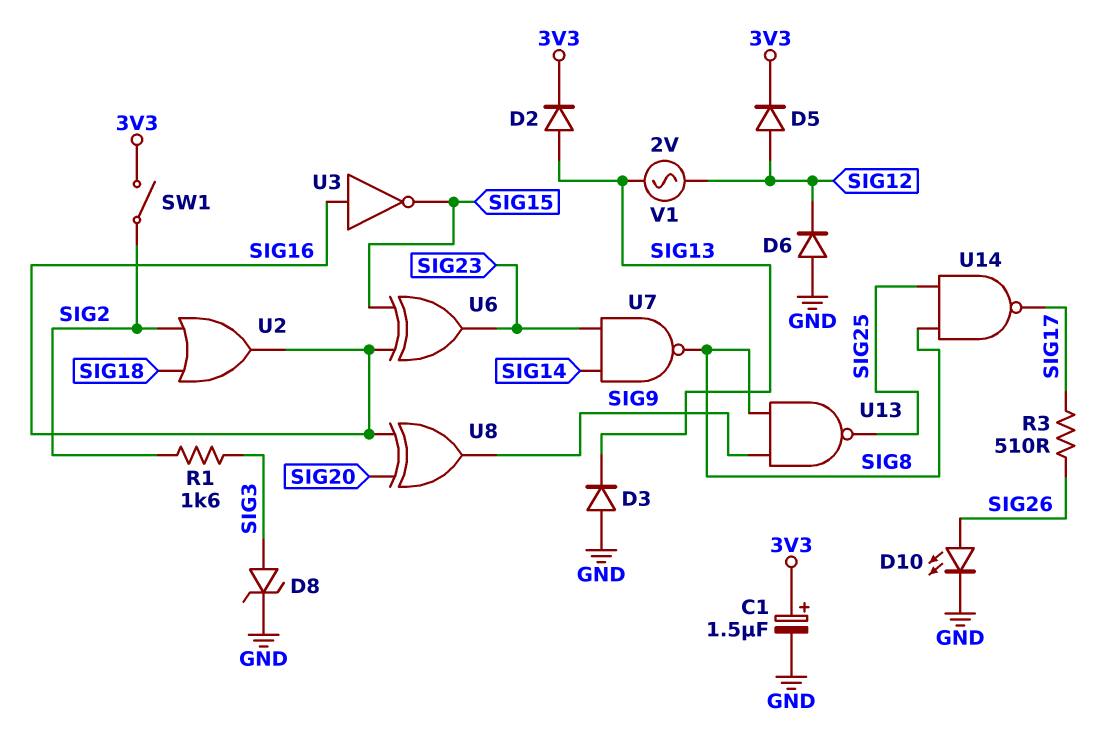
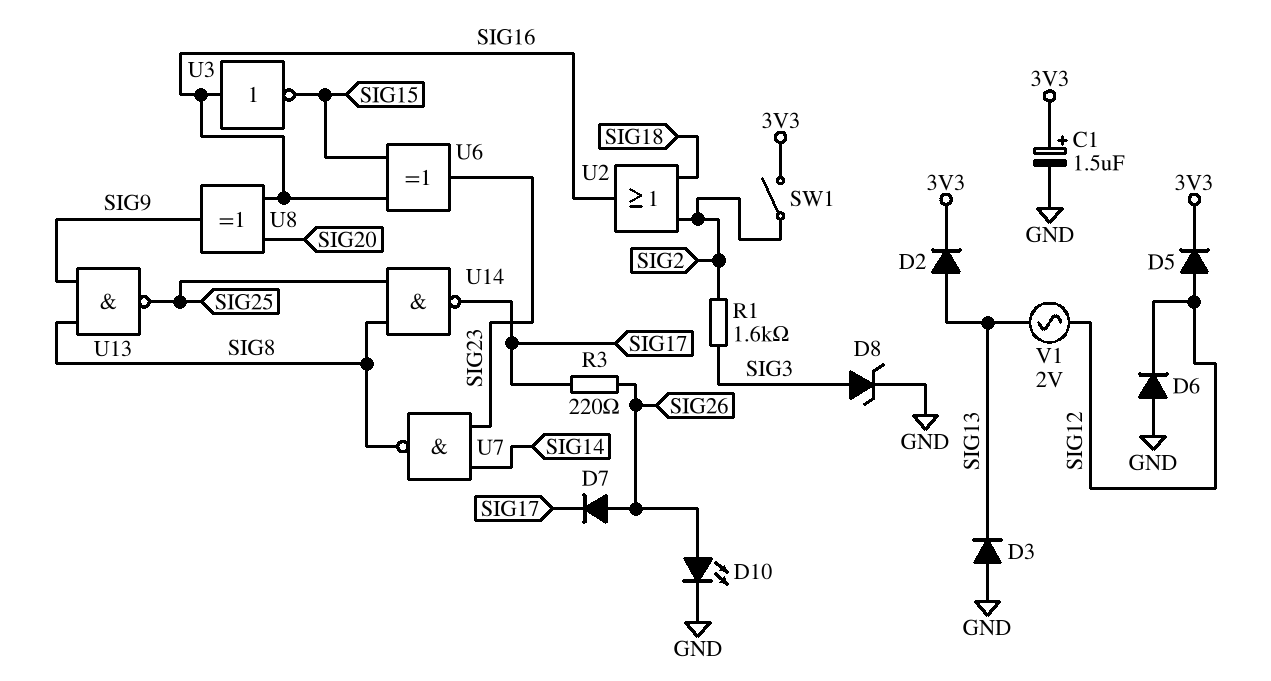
D7: none -> diode (A SIG26, K SIG17)
R3: 510 (SIG17, SIG26) -> 220 (SIG17, SIG26)

